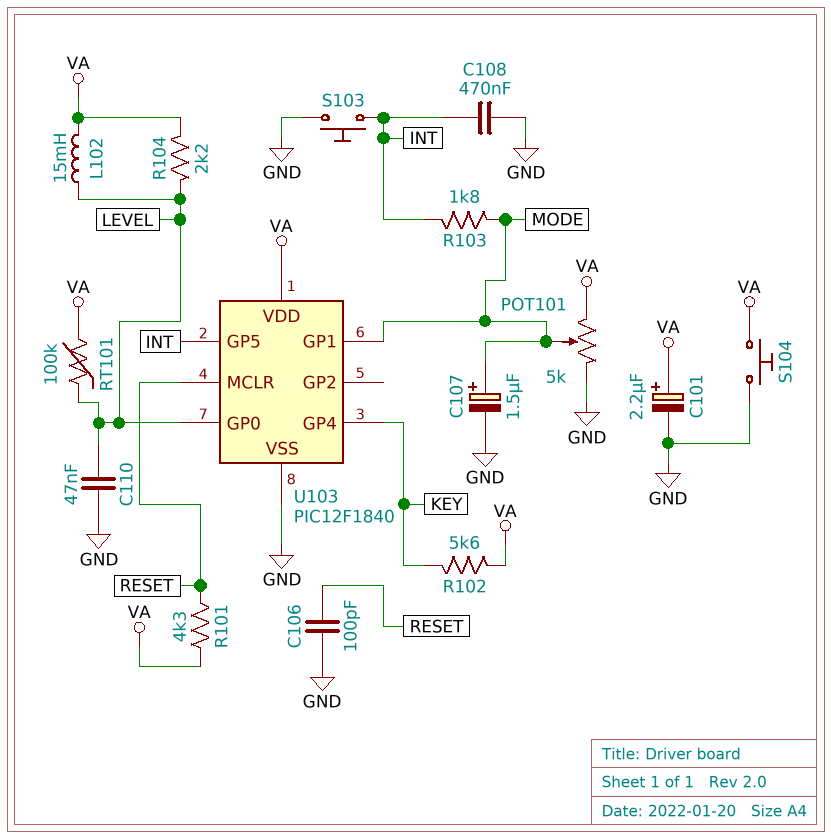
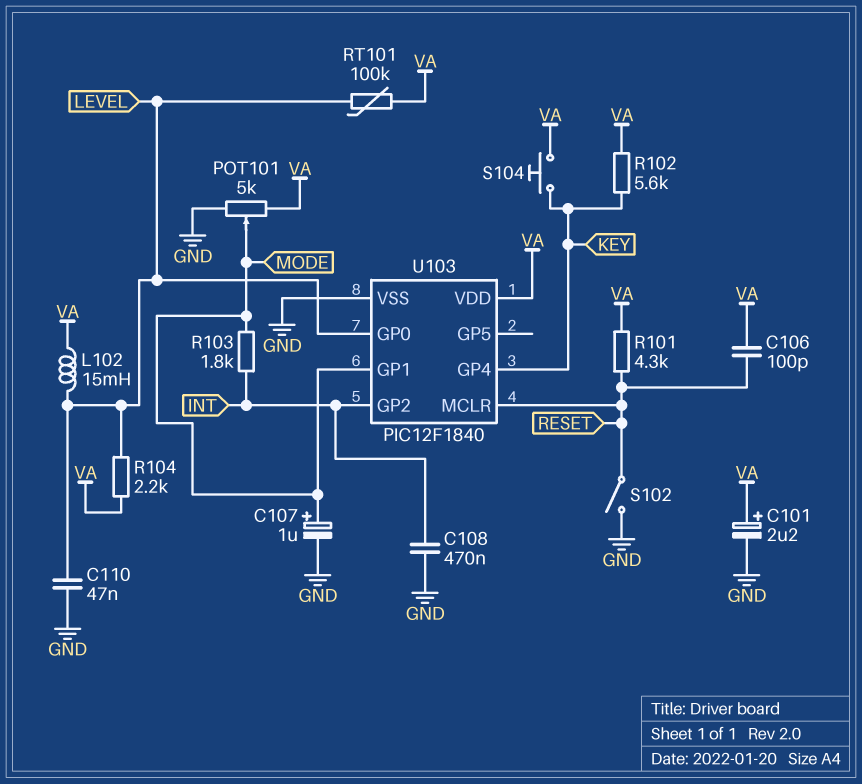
C106: 100pF (GND, RESET) -> 100pF (RESET, VA)
C107: 1.5uF (plus MODE, minus GND) -> 1uF (plus MODE, minus GND)
S102: none -> switch (GND, RESET)
S103: button (GND, INT) -> none
S104: button (GND, VA) -> button (KEY, VA)
U103 pin GP2: none -> INT
U103 pin GP5: INT -> none

